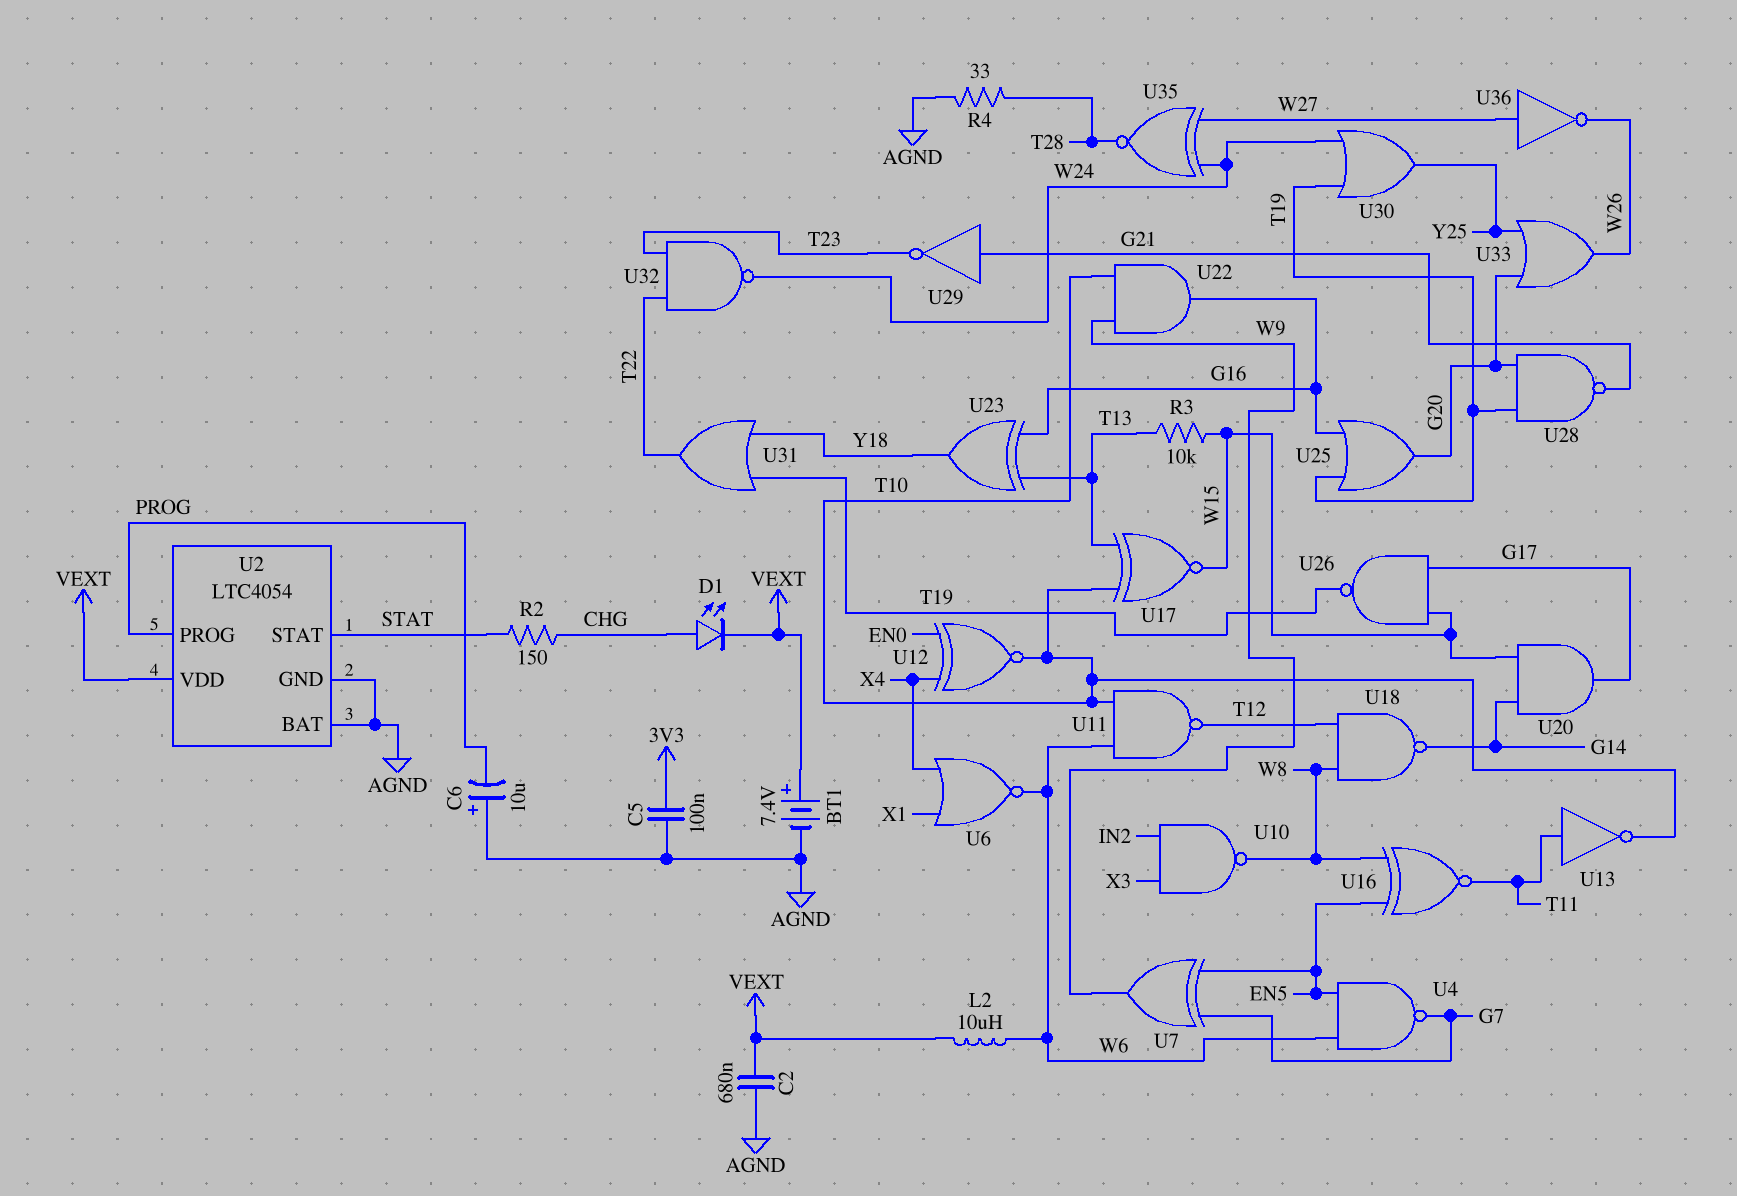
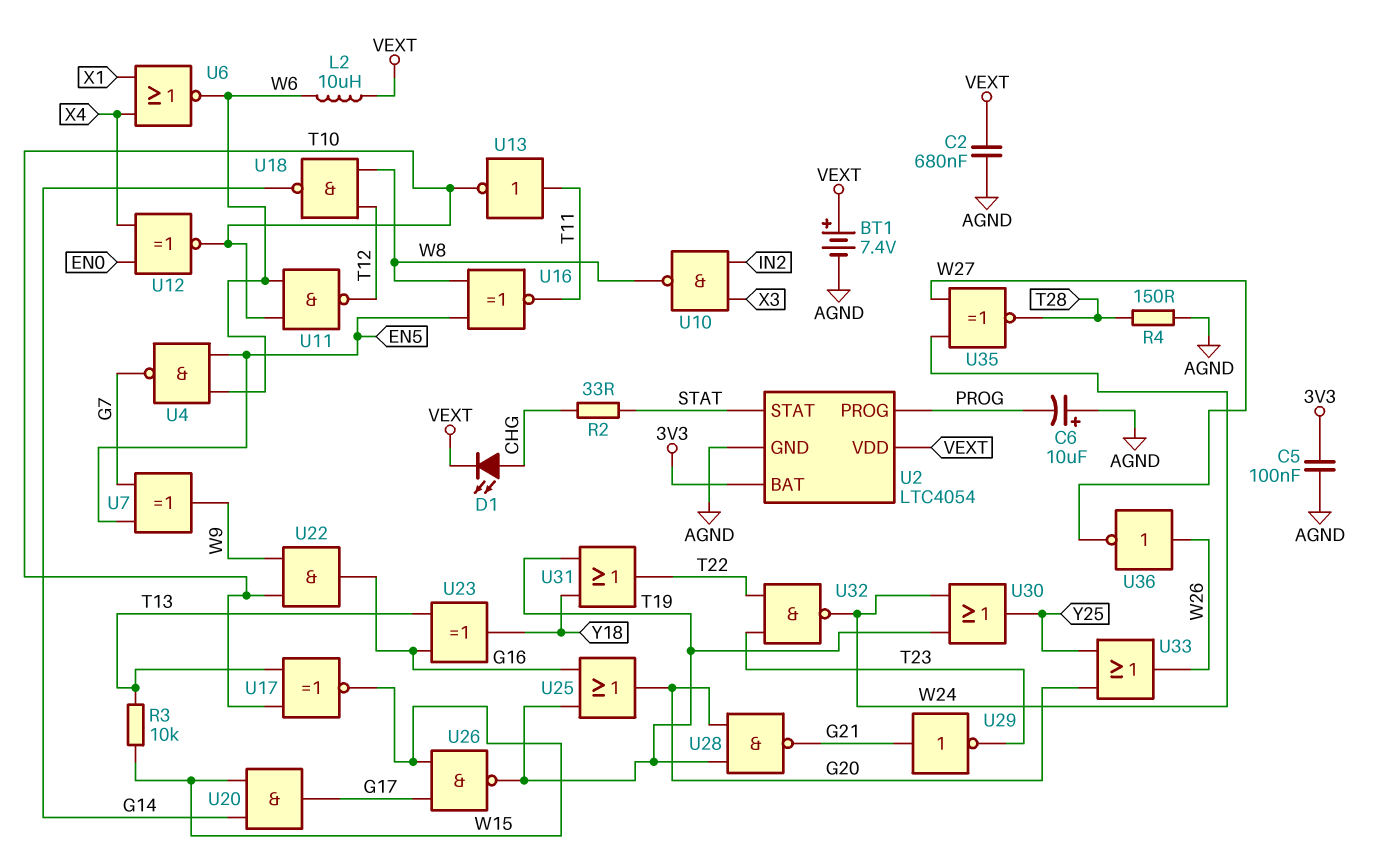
R2: 150 (CHG, STAT) -> 33 (CHG, STAT)
R4: 33 (AGND, T28) -> 150 (AGND, T28)
U2 pin BAT: AGND -> 3V3
U36: NOT (in W27, out W26) -> NOT (in W26, out W27)

